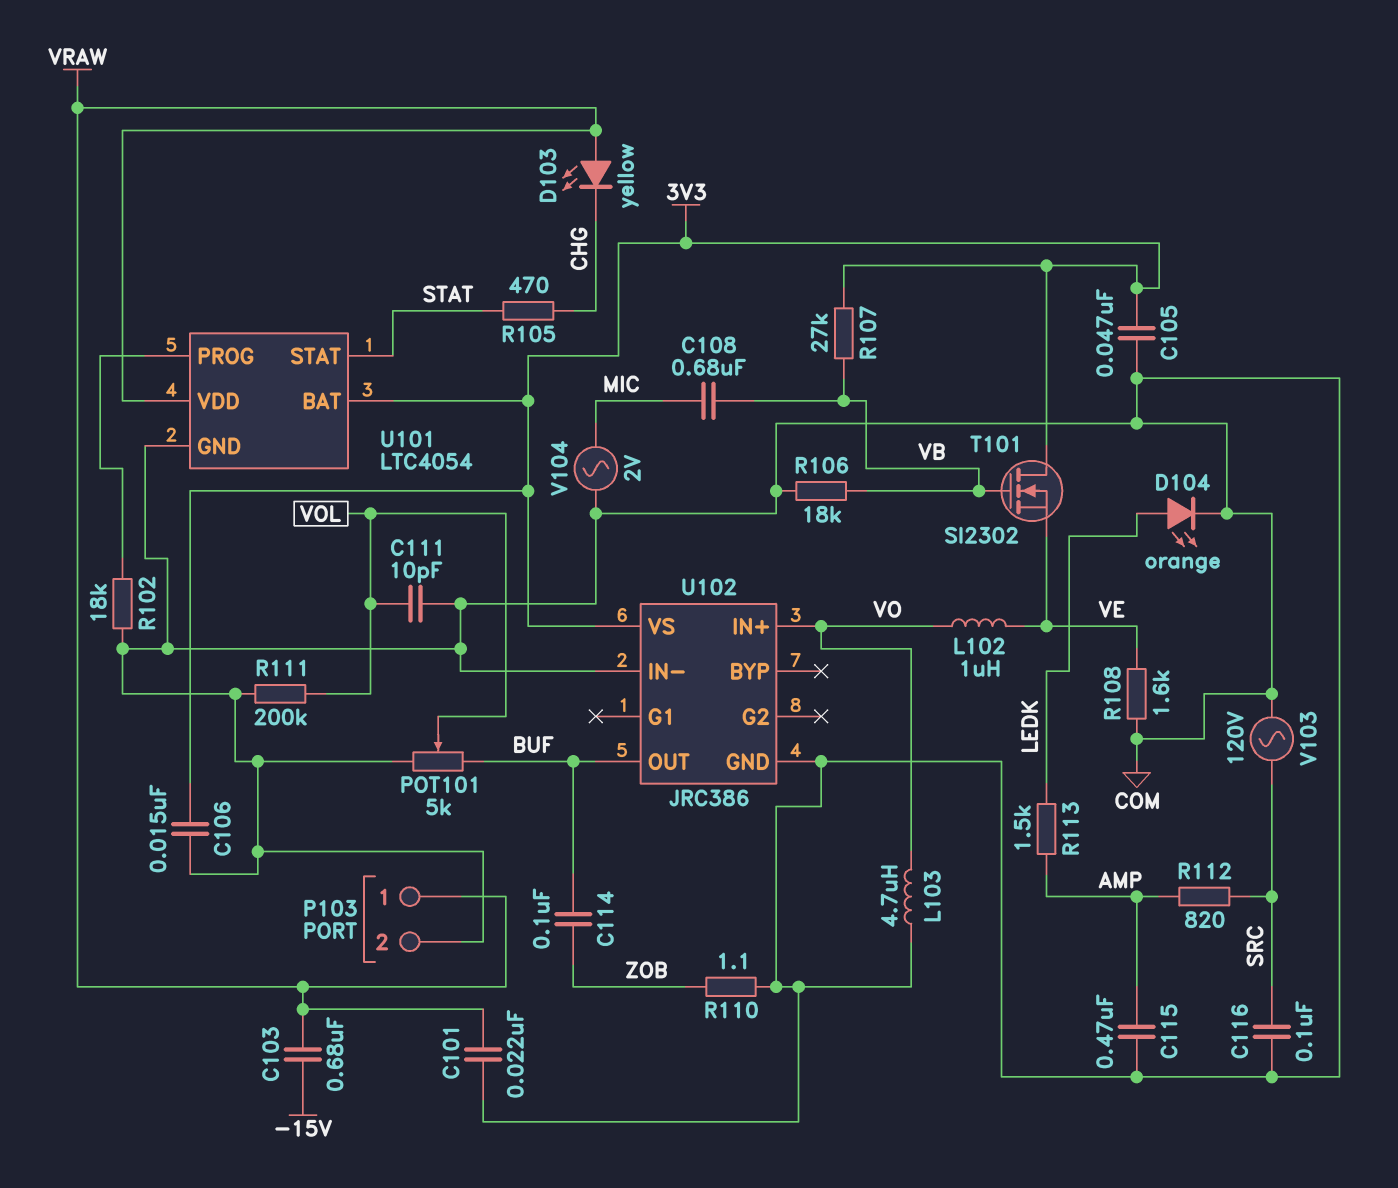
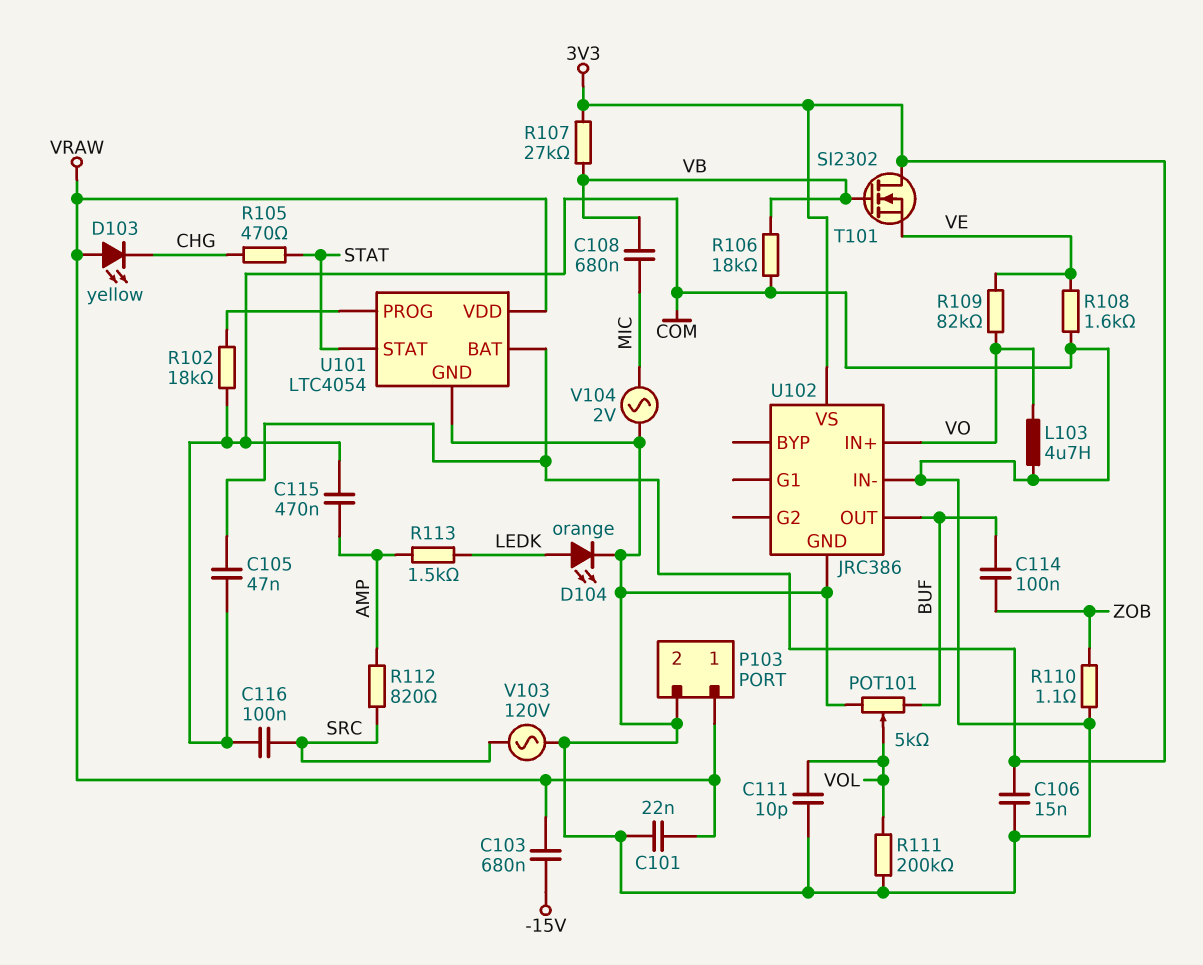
L102: 1uH (VE, VO) -> none
R109: none -> 82k (VE, VO)

